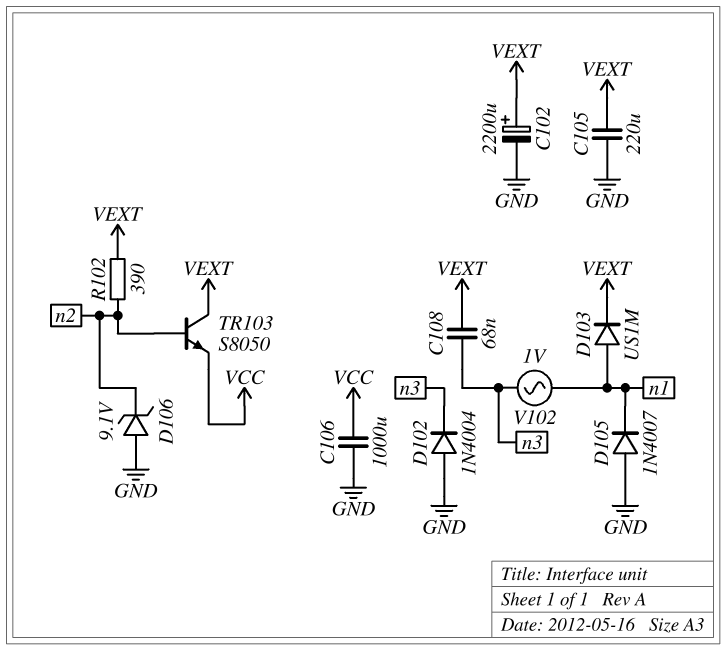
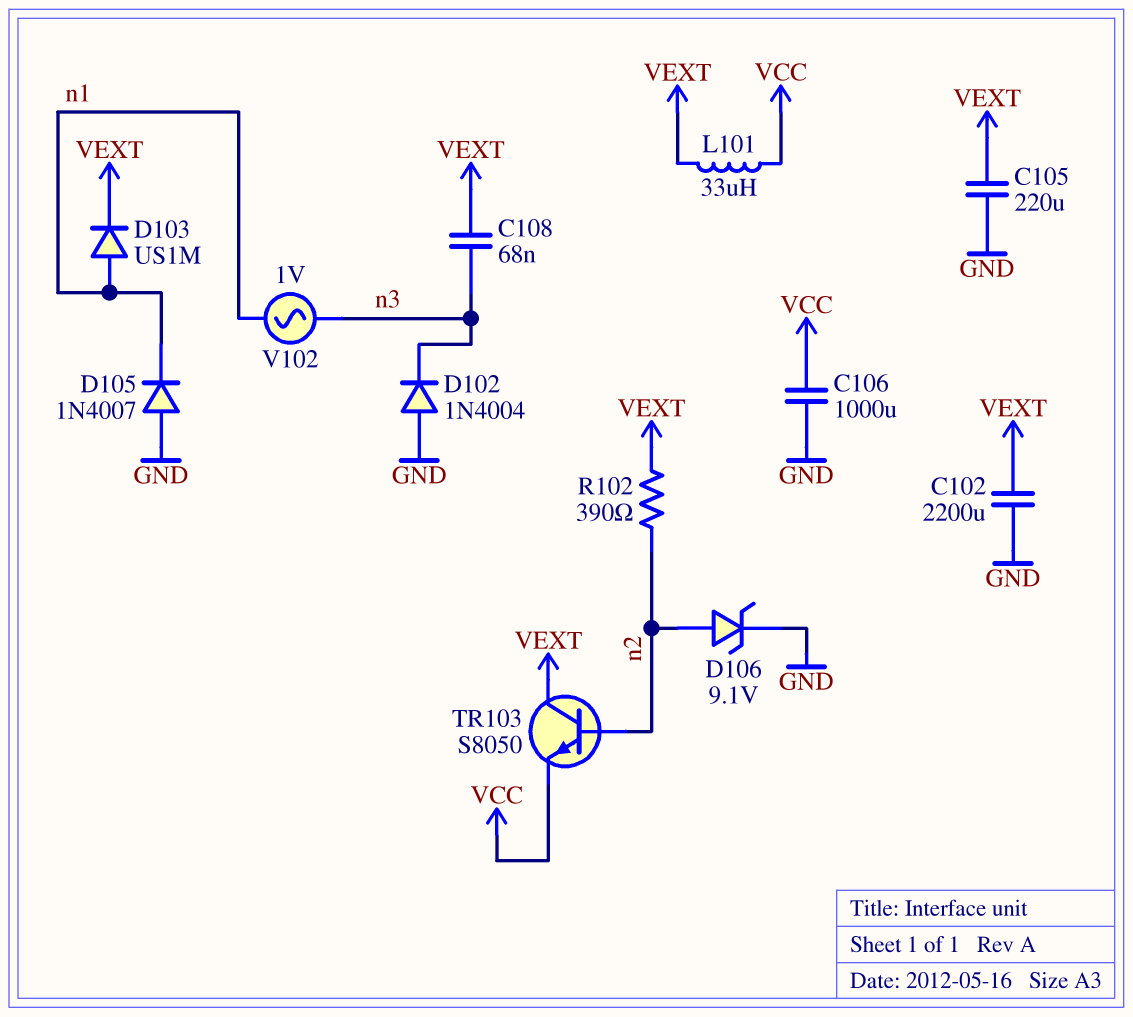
C102: 2200uF (plus VEXT, minus GND) -> 2200uF (GND, VEXT)
D106: zener 9.1V (A GND, K n2) -> zener 9.1V (A n2, K GND)
L101: none -> 33uH (VCC, VEXT)

